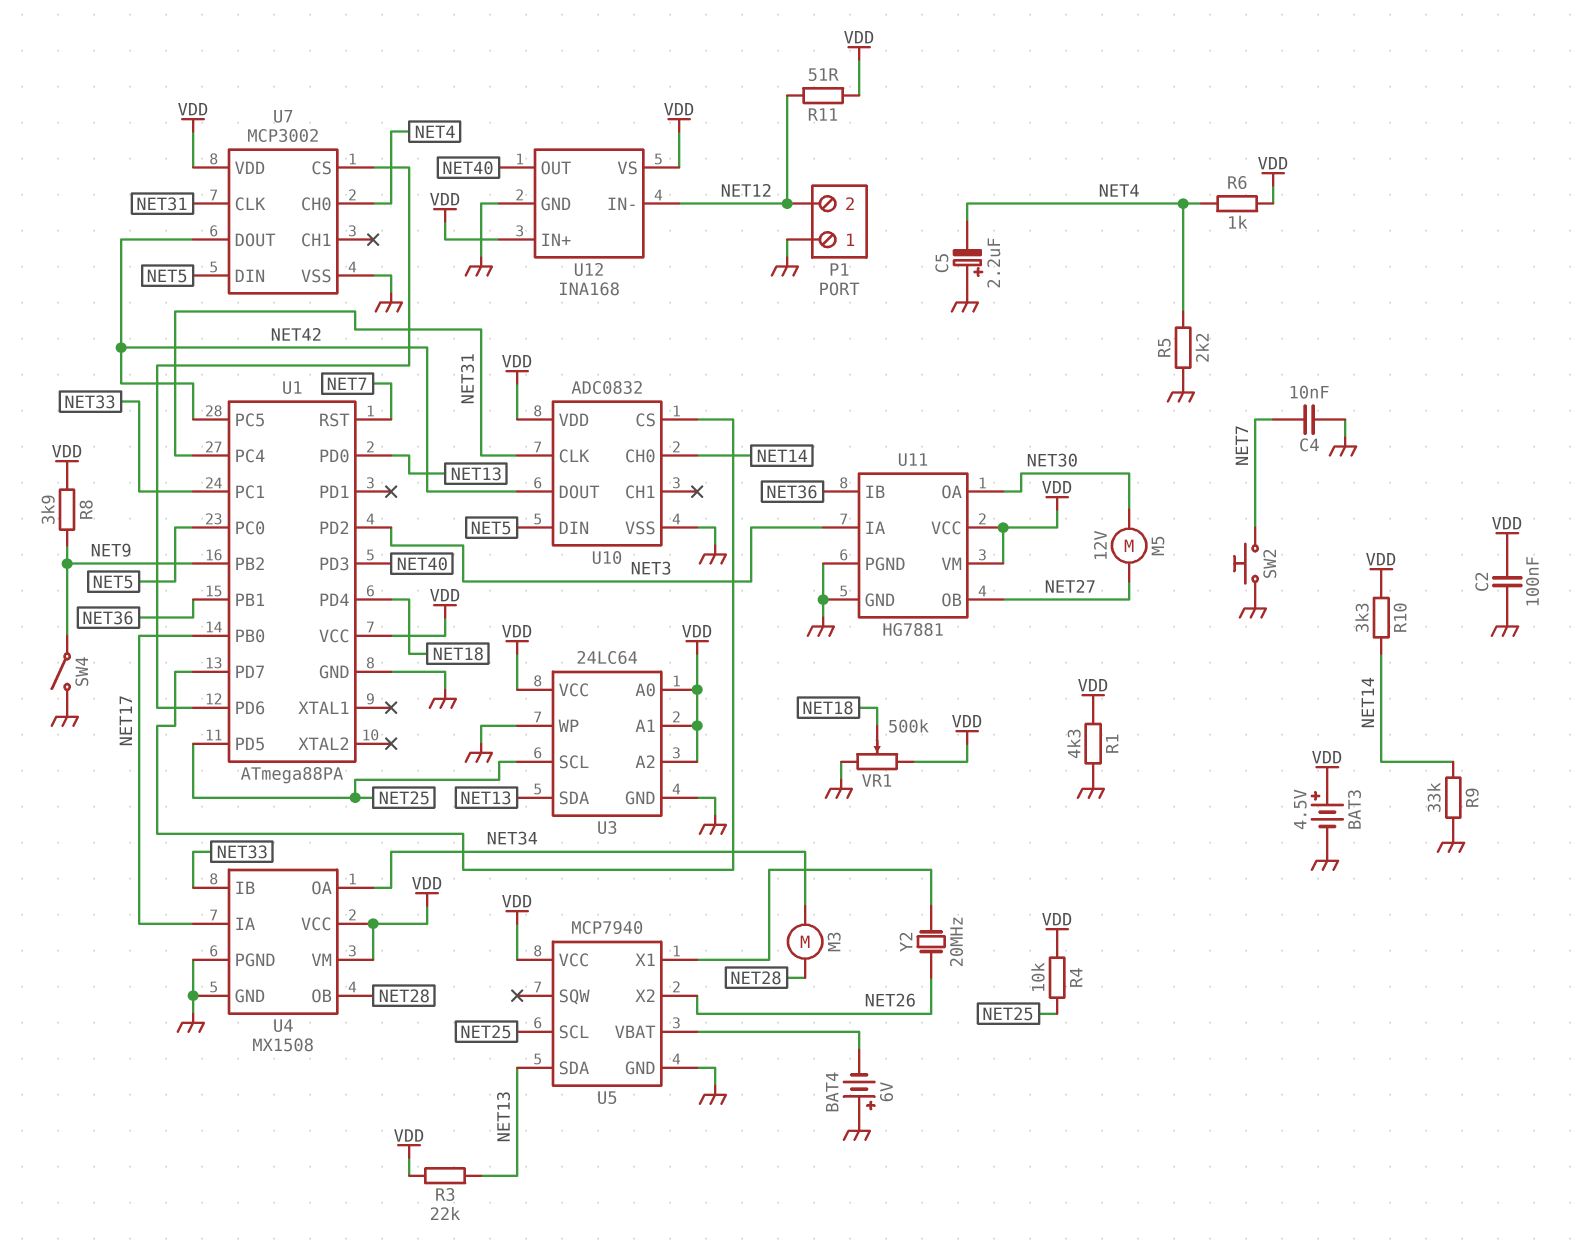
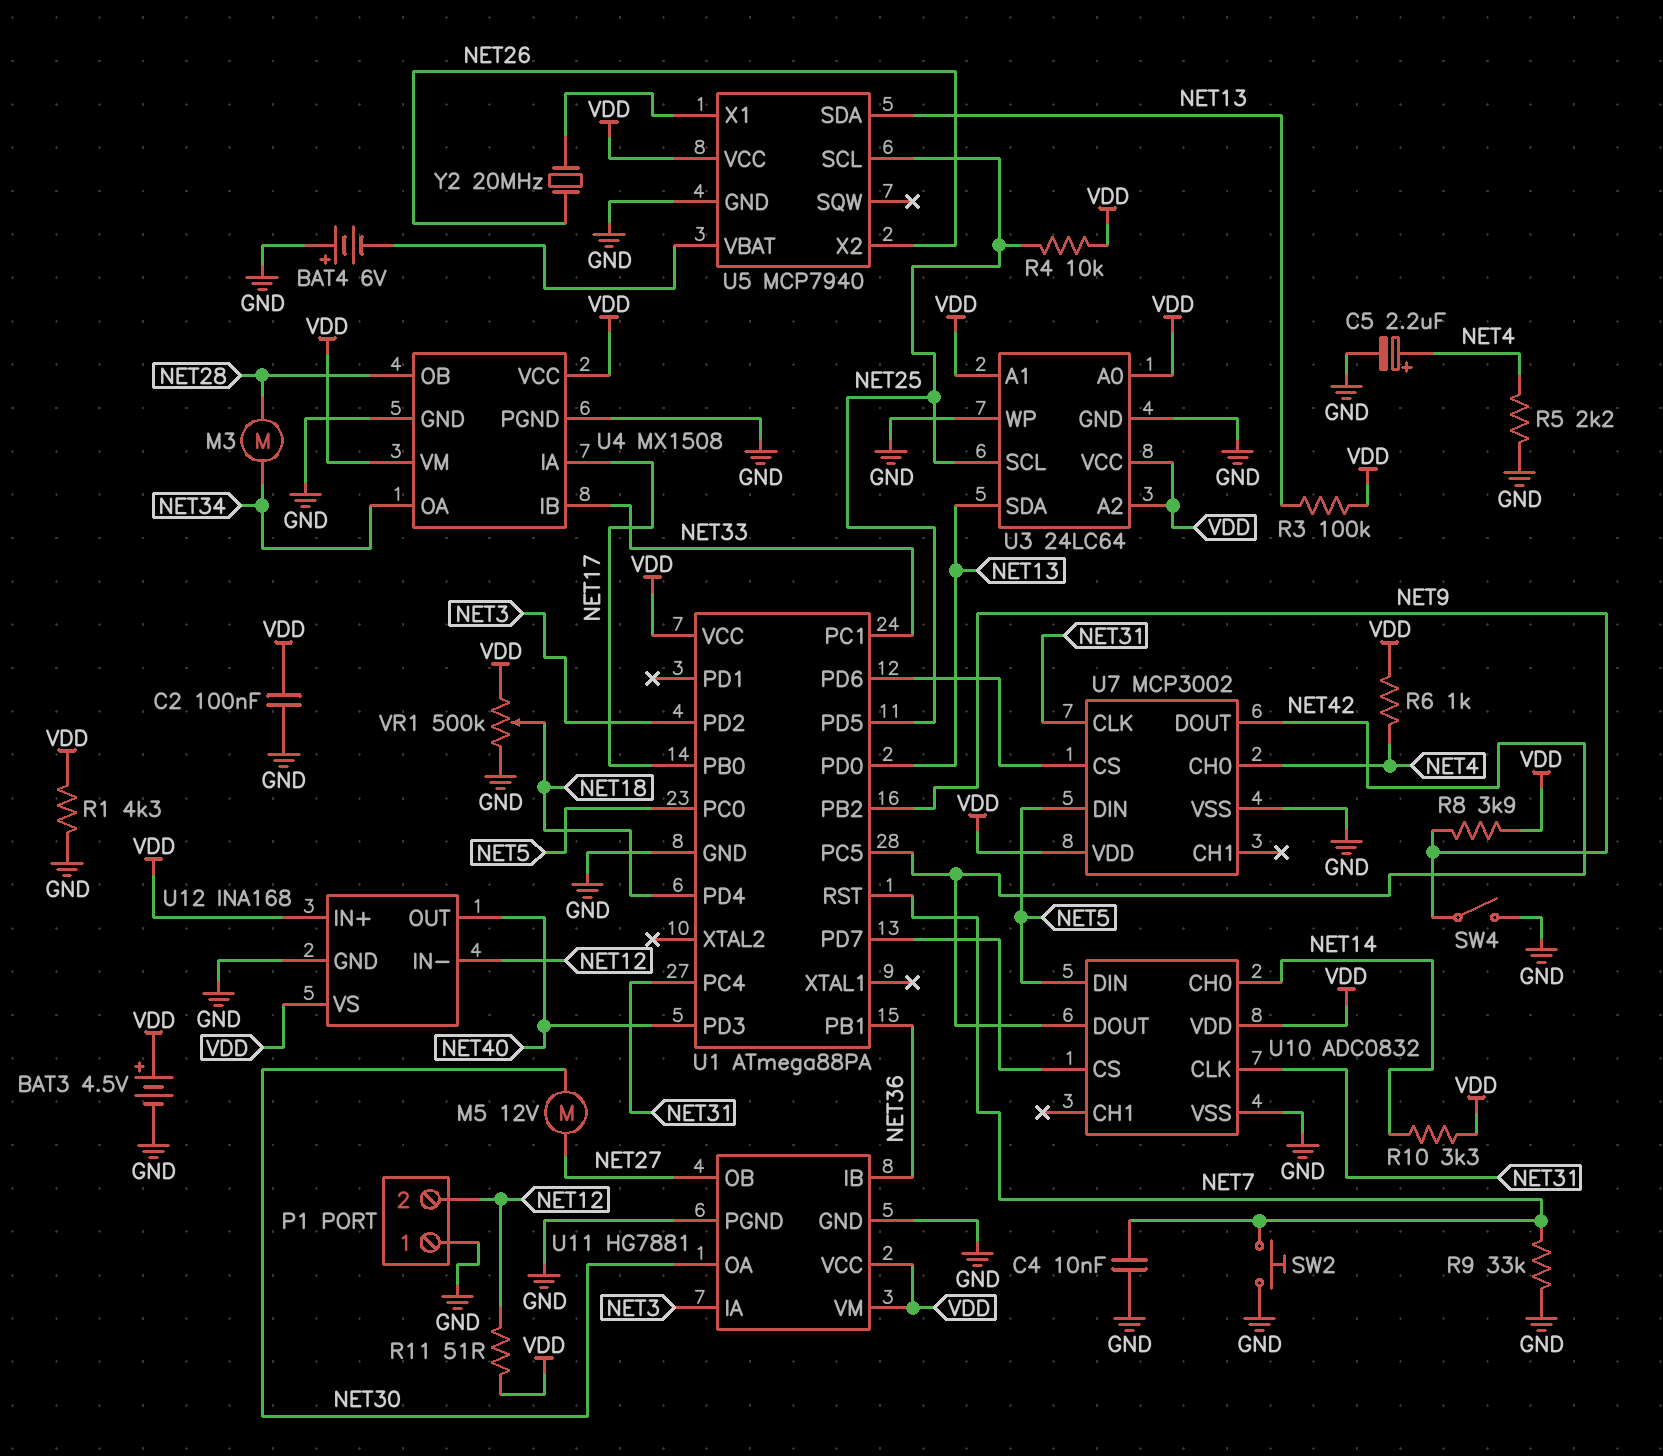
C5: 2.2uF (plus GND, minus NET4) -> 2.2uF (plus NET4, minus GND)
R3: 22k (NET13, VDD) -> 100k (NET13, VDD)
R9: 33k (GND, NET14) -> 33k (GND, NET7)

